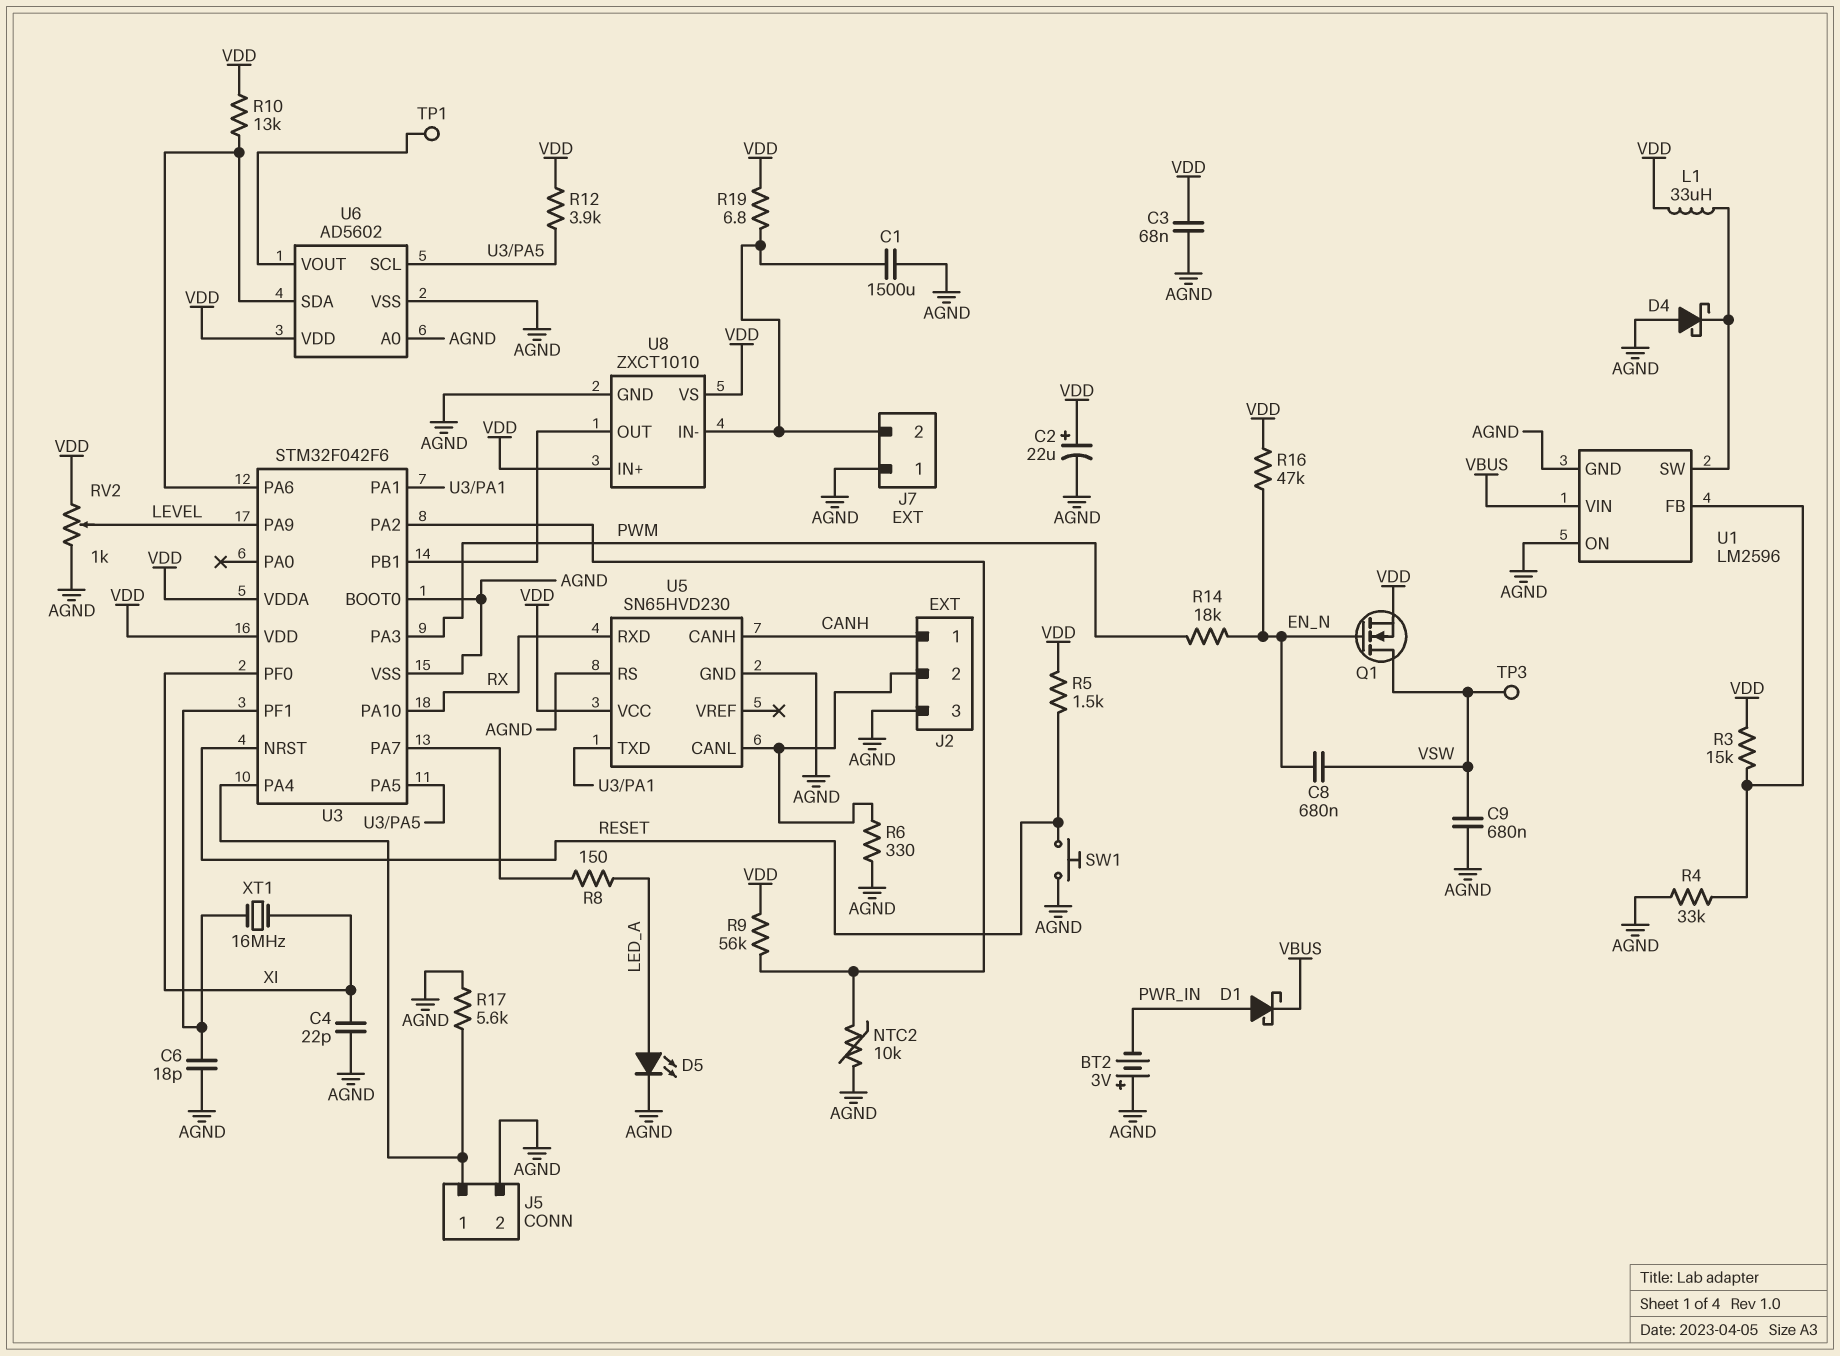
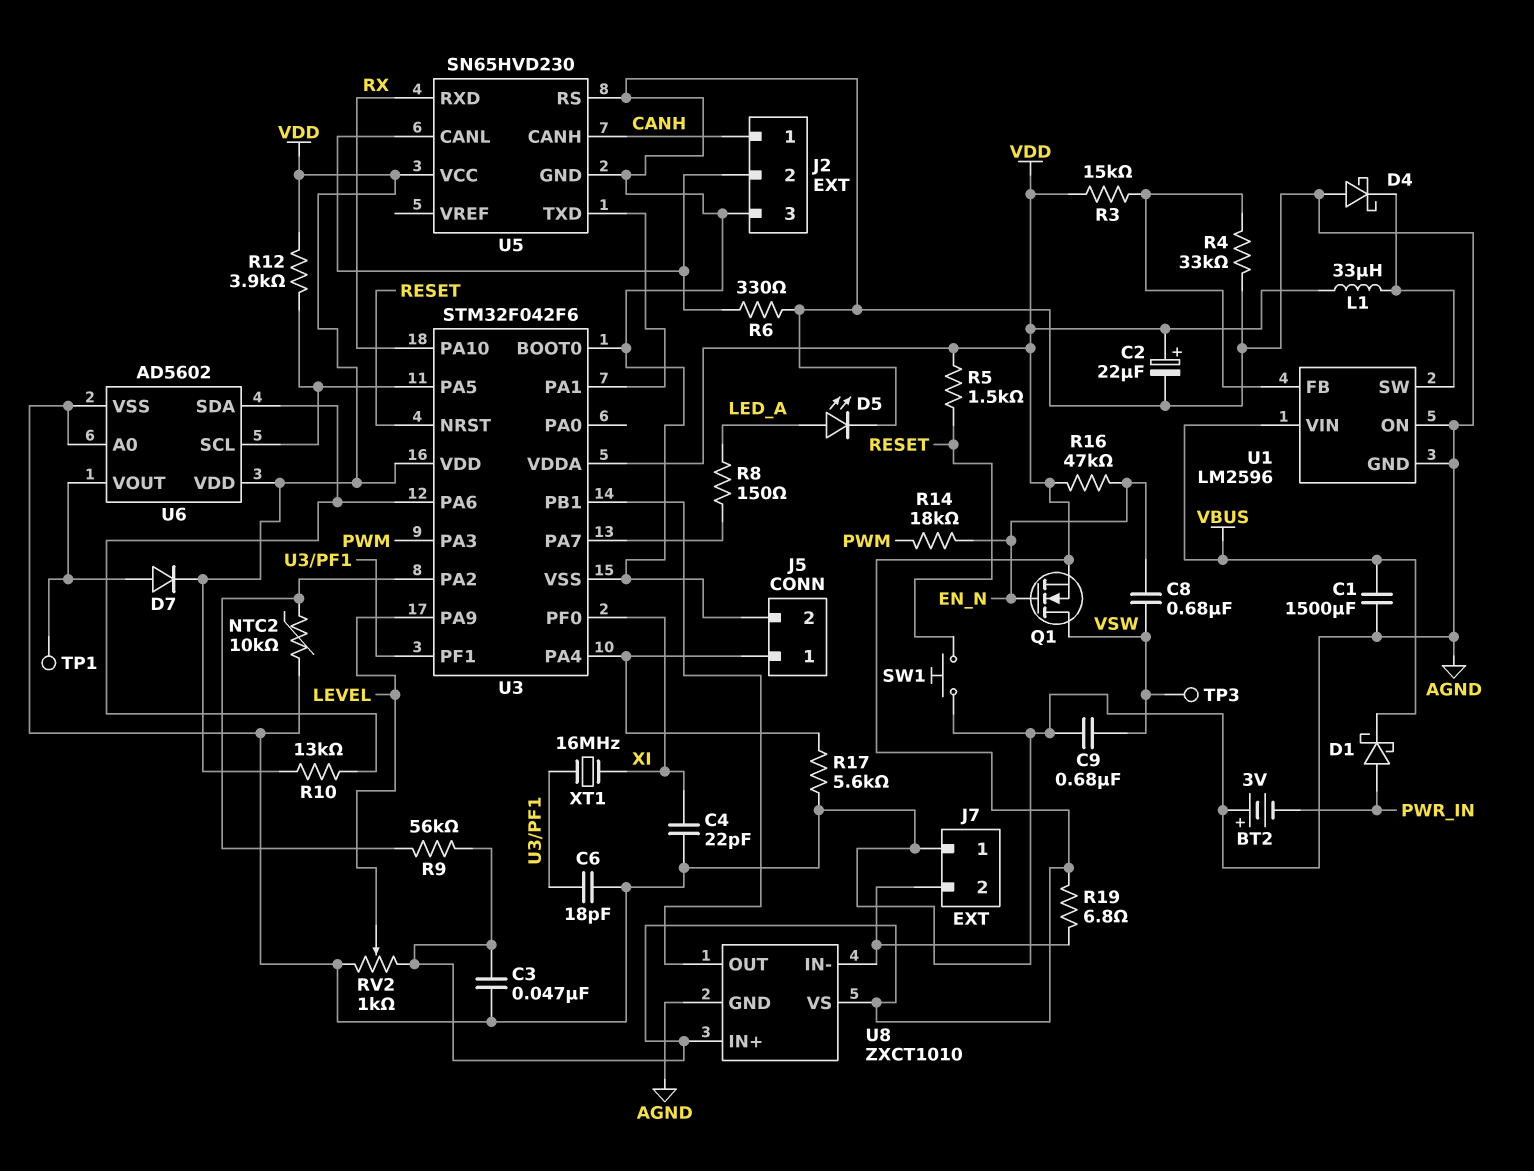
C1: 1500uF (AGND, J7/2) -> 1500uF (AGND, VBUS)
C3: 68nF (AGND, VDD) -> 47nF (AGND, VDD)
D7: none -> diode (A U6/VOUT, K VDD)

